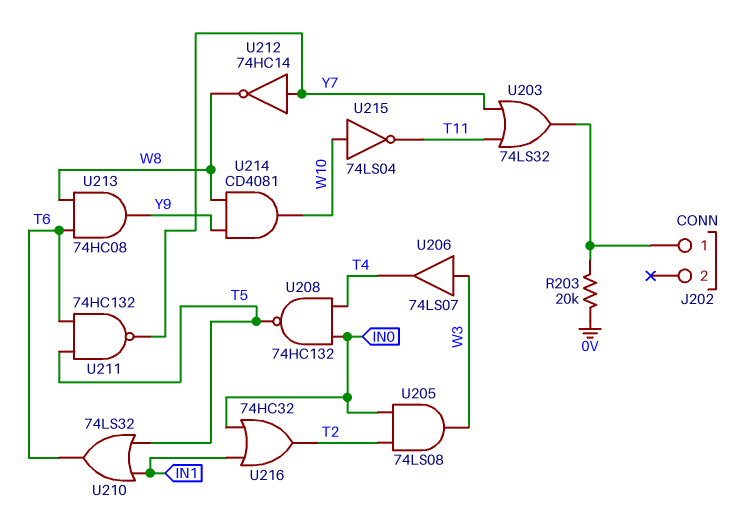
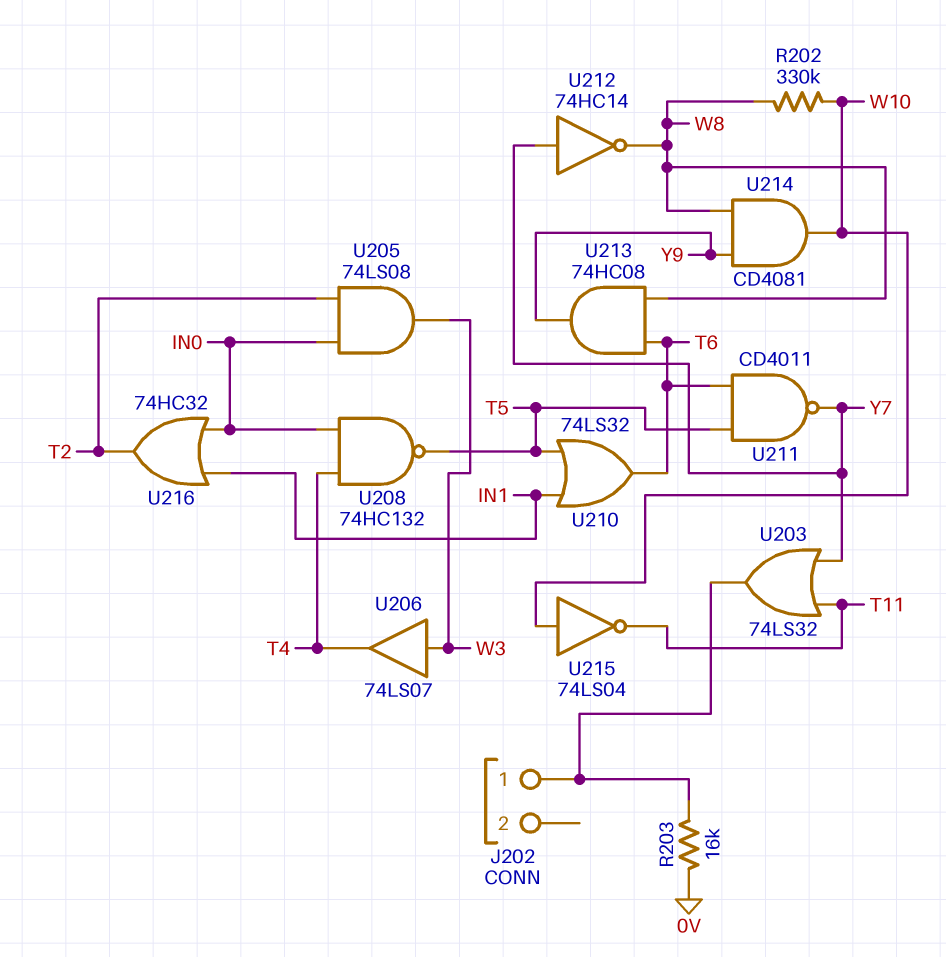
R202: none -> 330k (W8, W10)
R203: 20k (0V, J202/1) -> 16k (0V, J202/1)
U211: NAND 74HC132 (in T5, in T6, out Y7) -> NAND CD4011 (in T5, in T6, out Y7)

